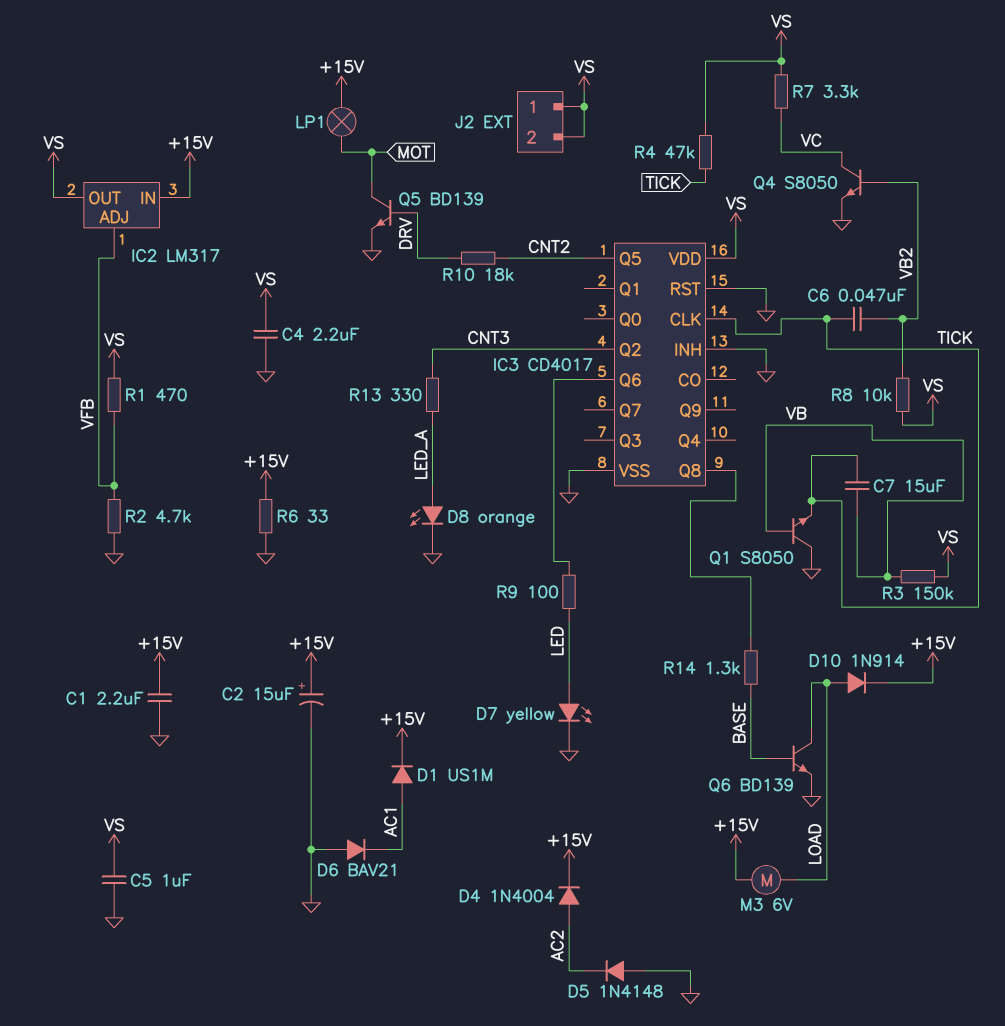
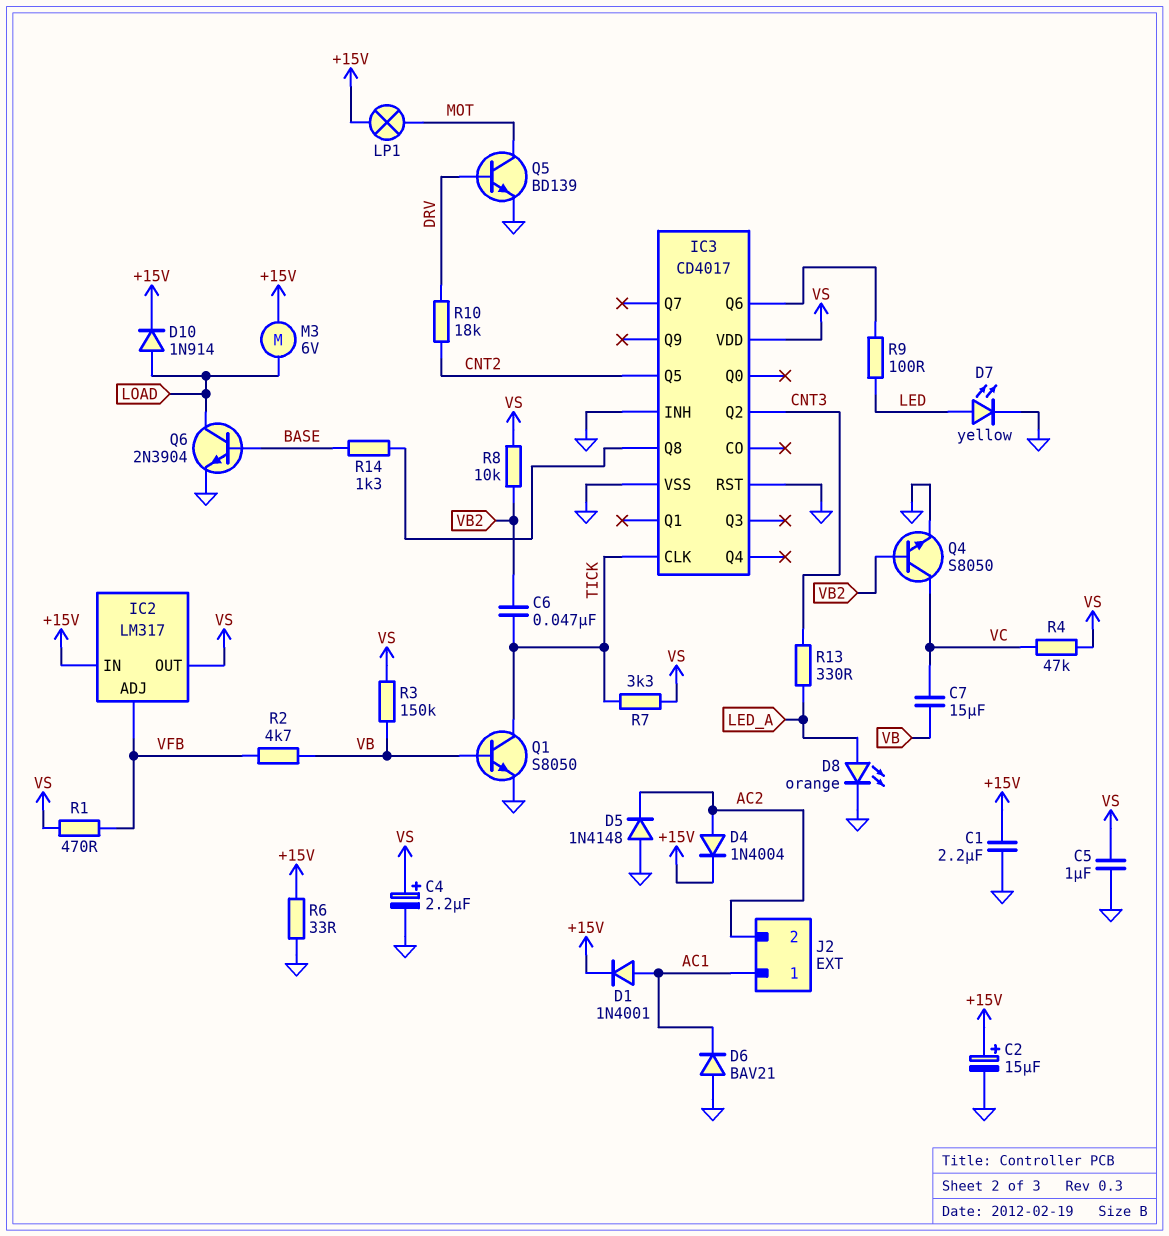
C4: 2.2uF (GND, VS) -> 2.2uF (plus VS, minus GND)
C7: 15uF (TICK, VB) -> 15uF (VB, VC)
D1: diode US1M (A AC1, K +15V) -> diode 1N4001 (A AC1, K +15V)
J2 pin 1: VS -> AC1
J2 pin 2: VS -> AC2
Q1: NPN S8050 (B VB, C GND, E TICK) -> NPN S8050 (B VB, C TICK, E GND)
Q6: NPN BD139 (B BASE, C LOAD, E GND) -> NPN 2N3904 (B BASE, C LOAD, E GND)
R2: 4.7k (GND, VFB) -> 4.7k (VB, VFB)
R4: 47k (TICK, VS) -> 47k (VC, VS)
R7: 3.3k (VC, VS) -> 3.3k (TICK, VS)

